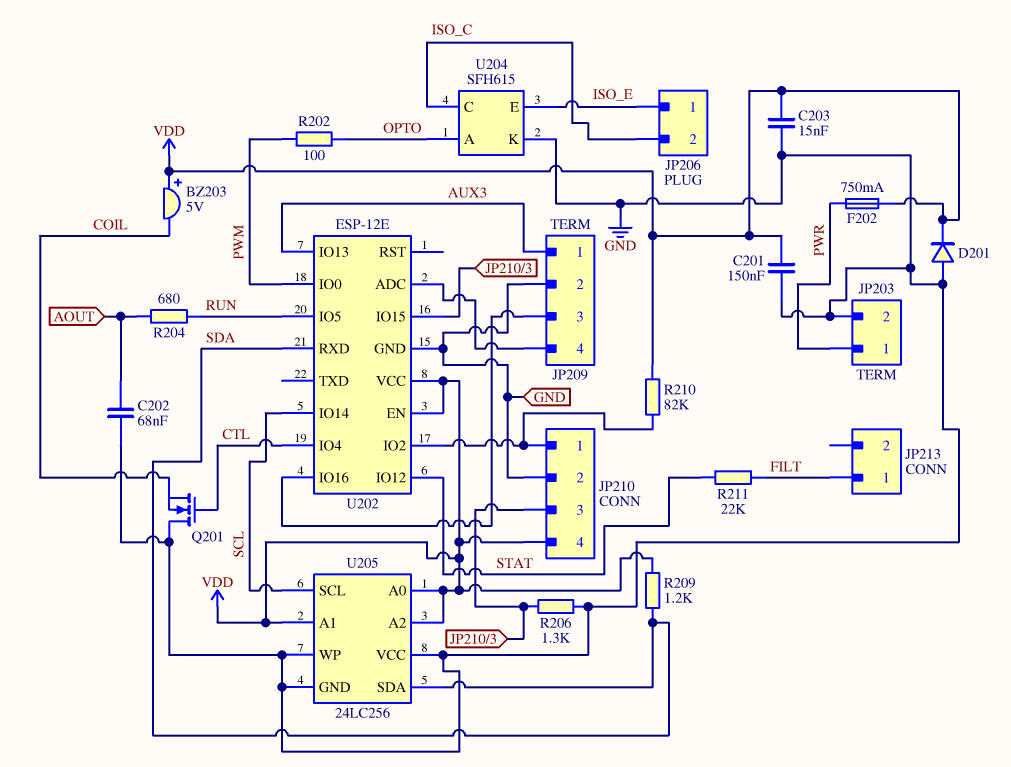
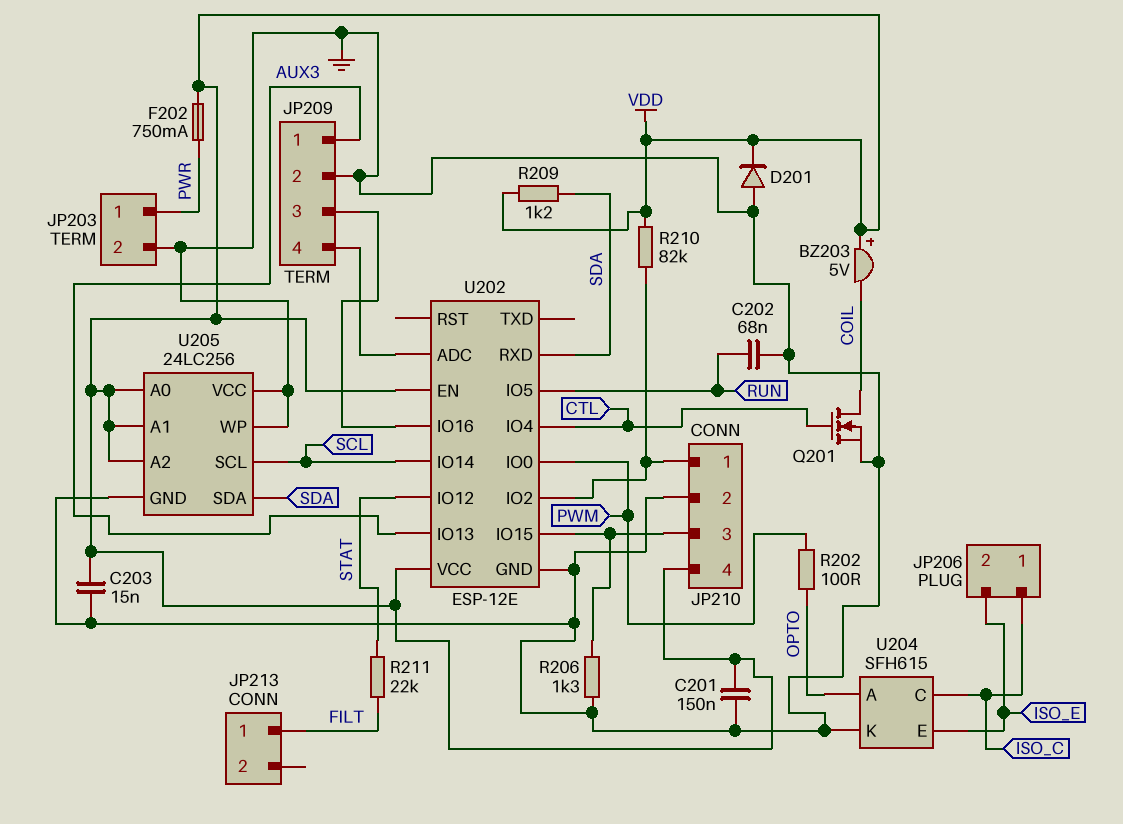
C202: 68nF (AOUT, GND) -> 68nF (GND, RUN)
JP206 pin 1: ISO_E -> ISO_C
JP206 pin 2: ISO_C -> ISO_E
Q201: NMOS (G CTL, D GND, S COIL) -> NMOS (G CTL, D COIL, S GND)
R204: 680 (AOUT, RUN) -> none

